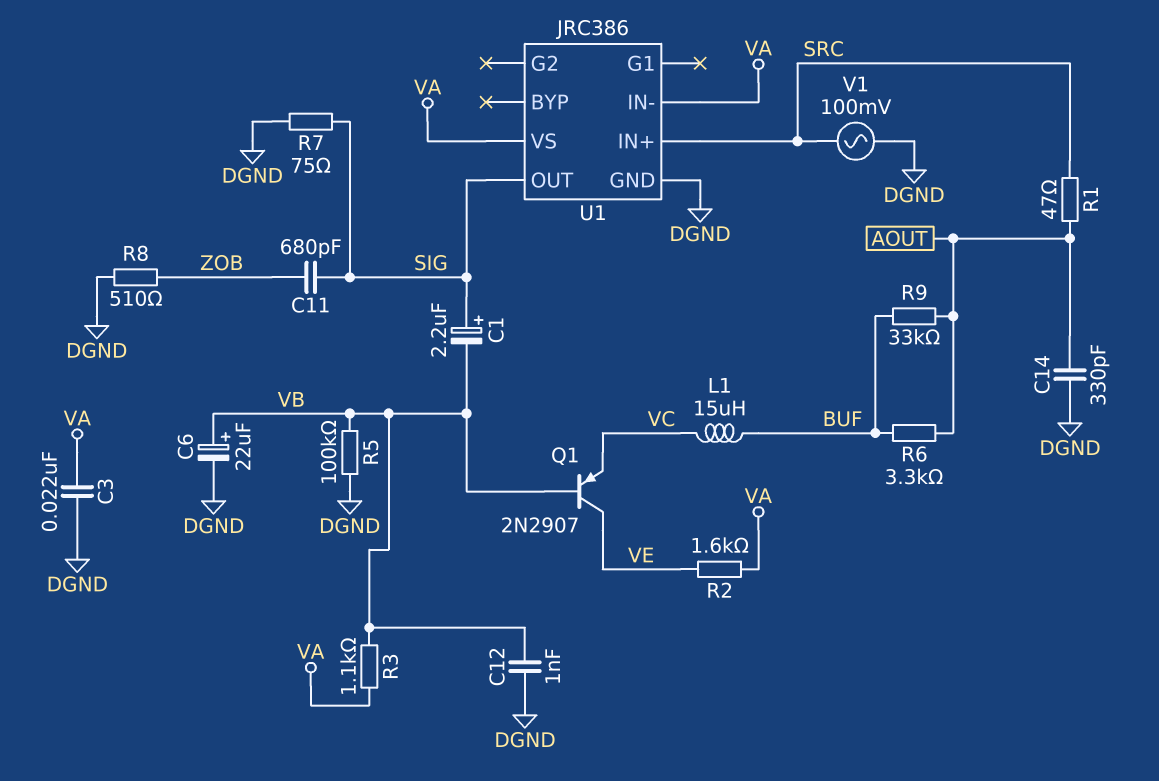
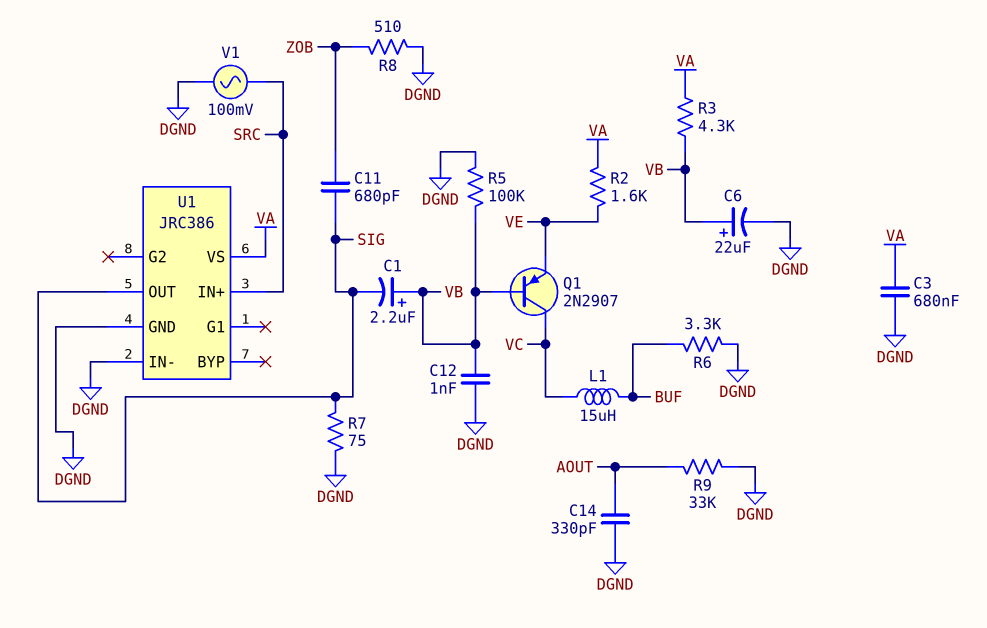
C1: 2.2uF (plus SIG, minus VB) -> 2.2uF (plus VB, minus SIG)
C3: 22nF (DGND, VA) -> 680nF (DGND, VA)
Q1: PNP 2N2907 (B VB, C VE, E VC) -> PNP 2N2907 (B VB, C VC, E VE)
R1: 47 (AOUT, SRC) -> none
R3: 1.1k (VA, VB) -> 4.3k (VA, VB)
R6: 3.3k (AOUT, BUF) -> 3.3k (BUF, DGND)
R9: 33k (AOUT, BUF) -> 33k (AOUT, DGND)
U1 pin IN-: VA -> DGND

